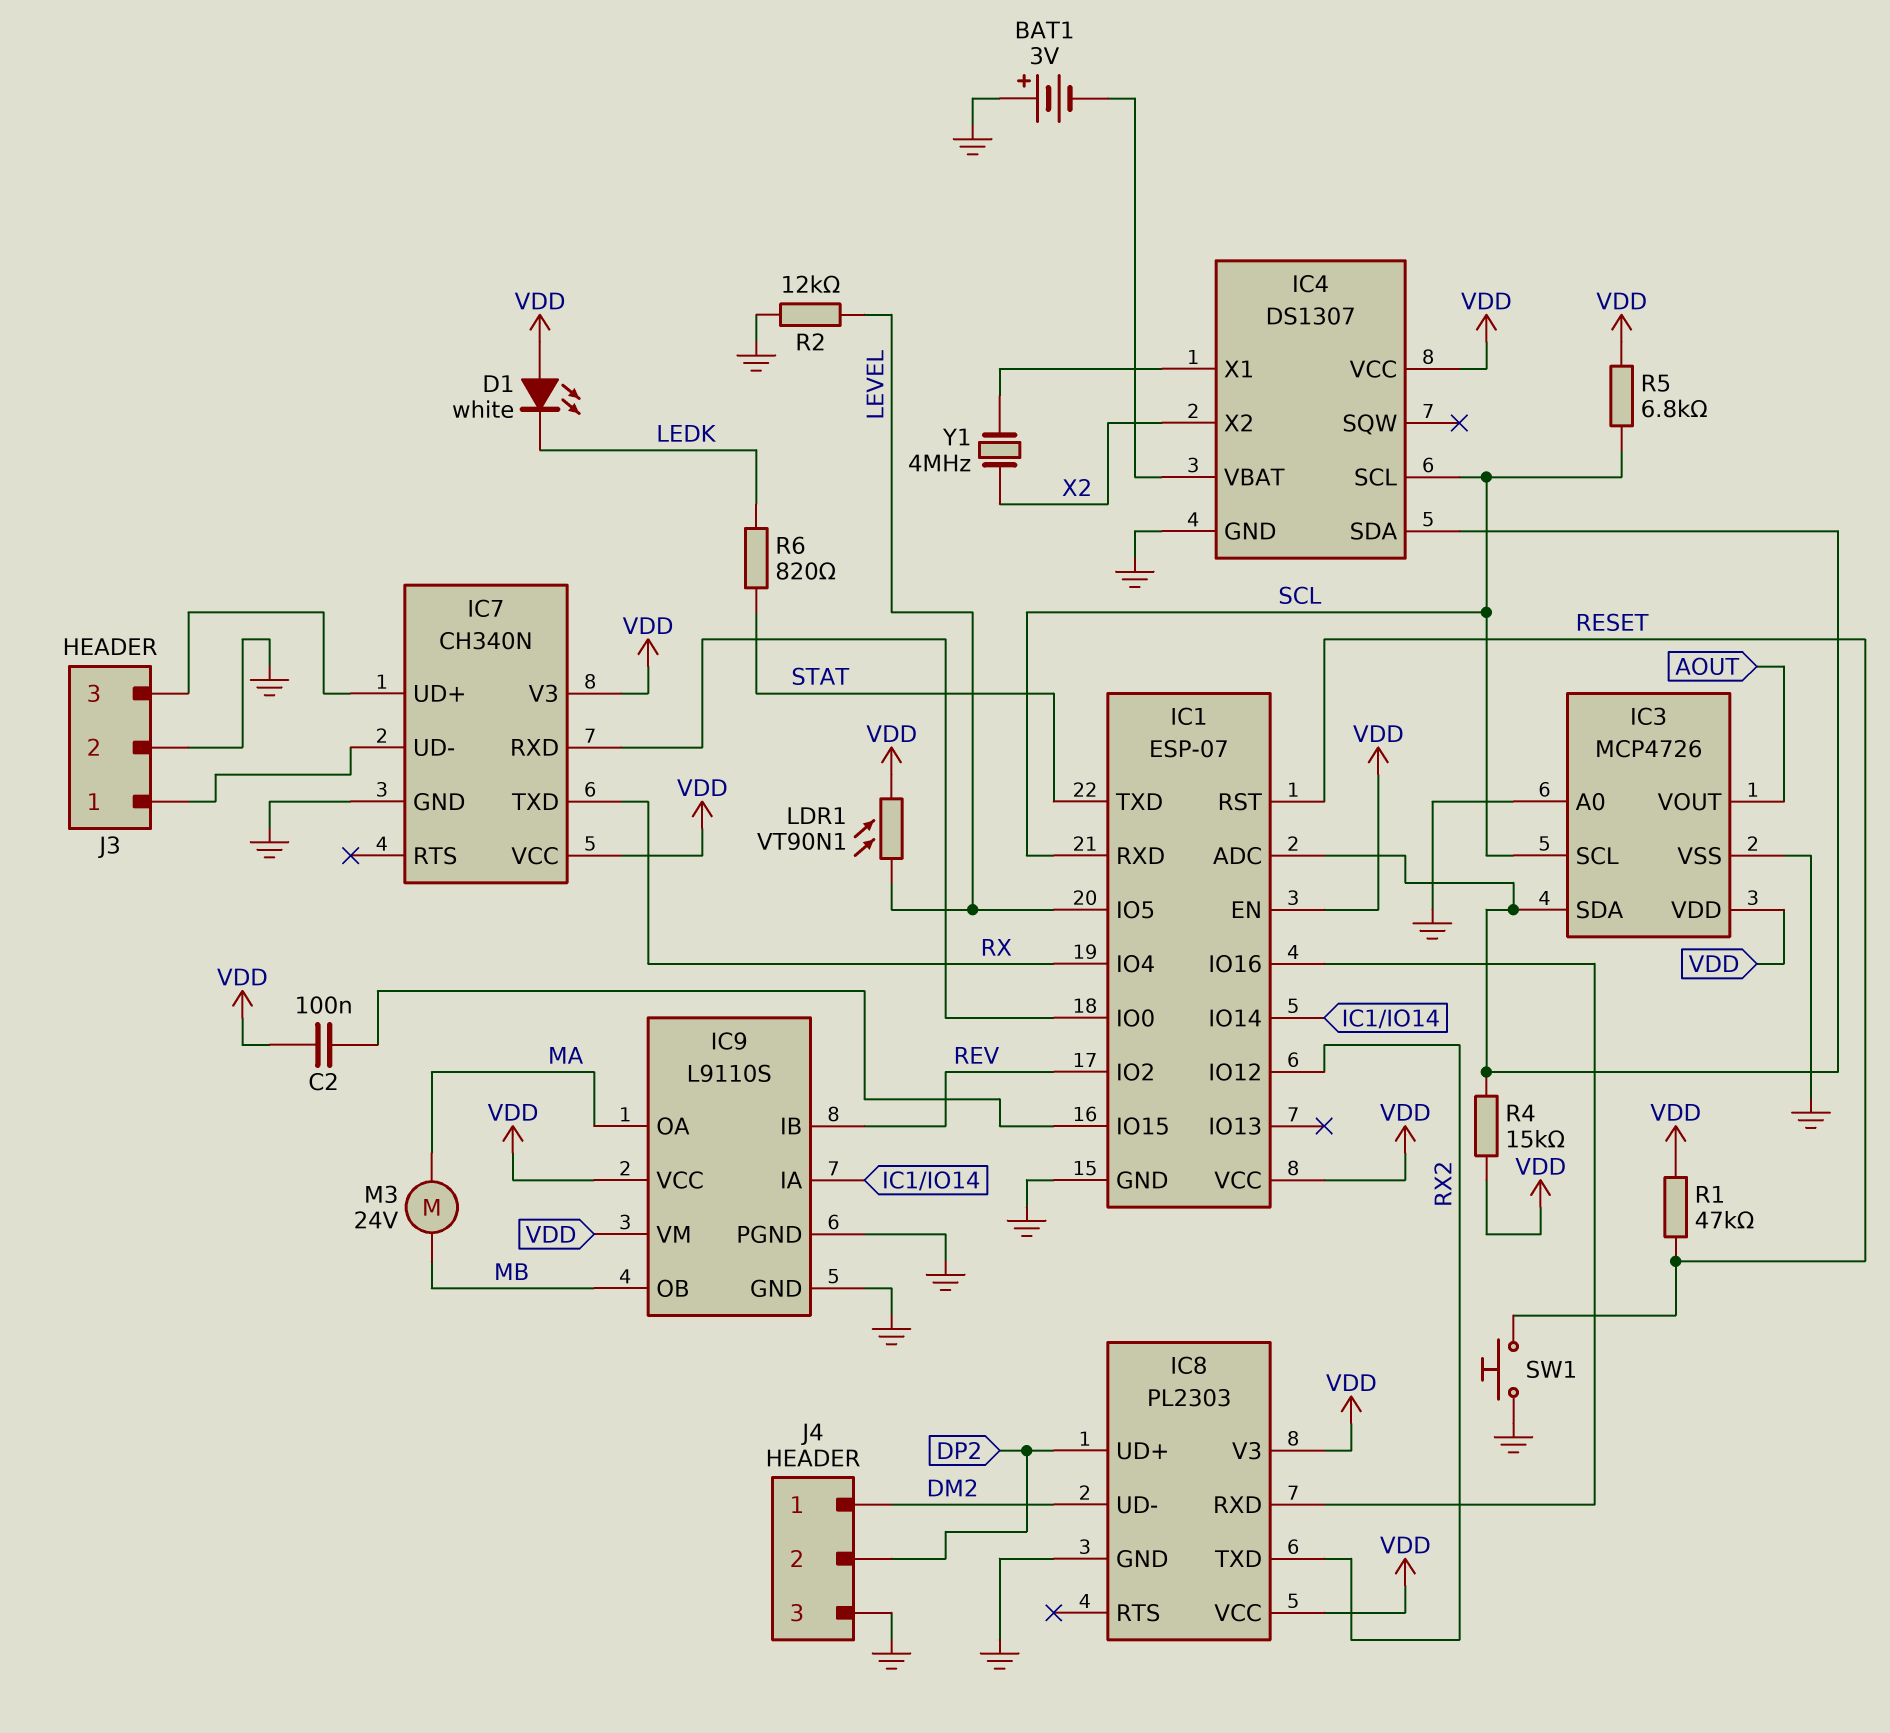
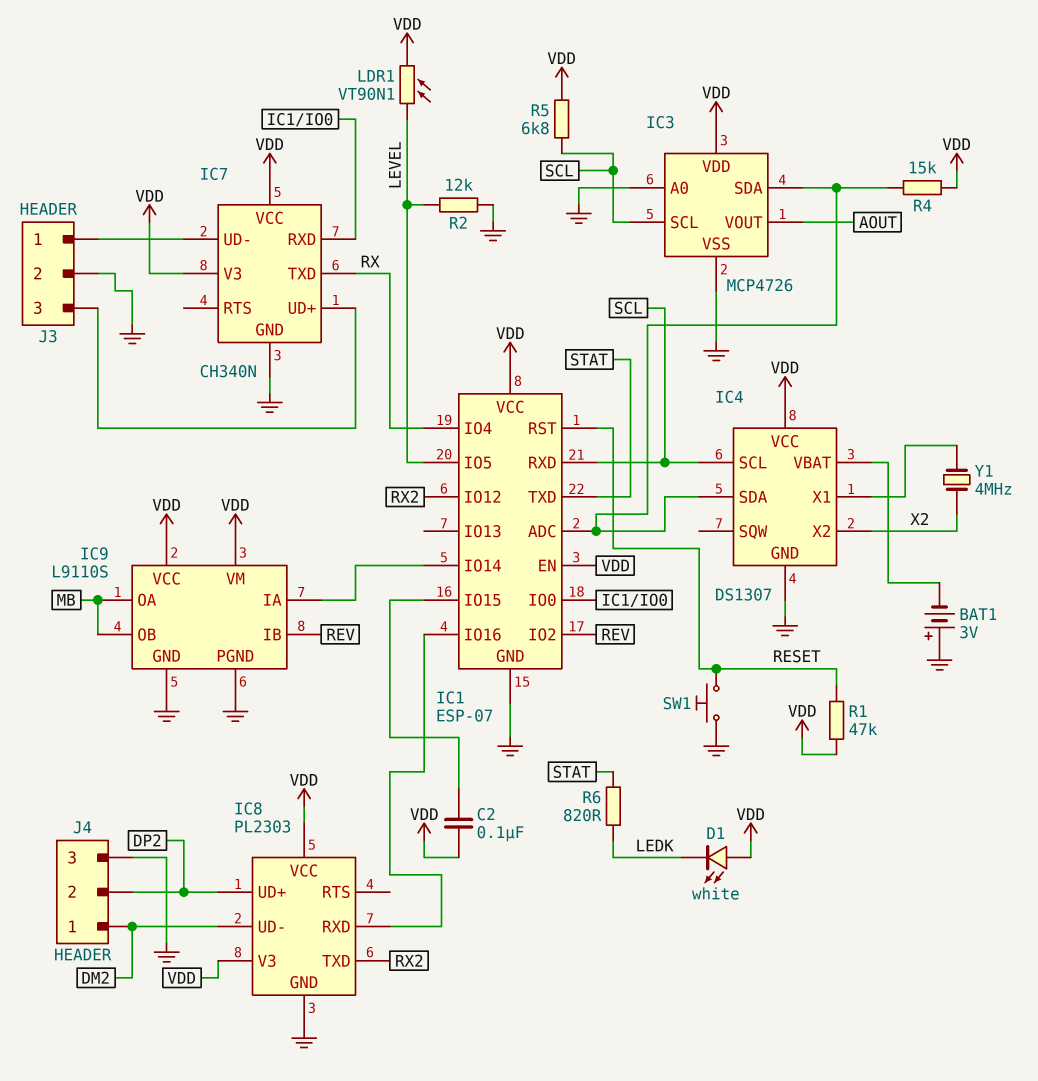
IC9 pin OA: MA -> MB
M3: motor 24V (MA, MB) -> none

